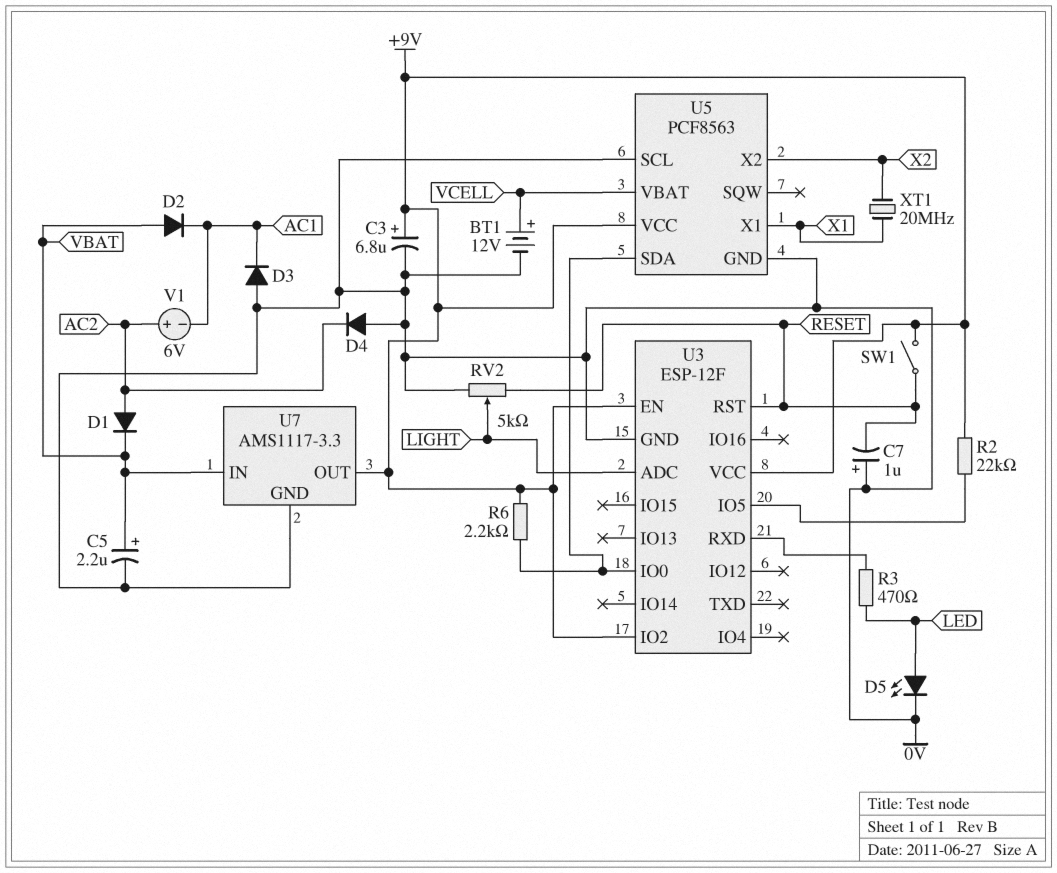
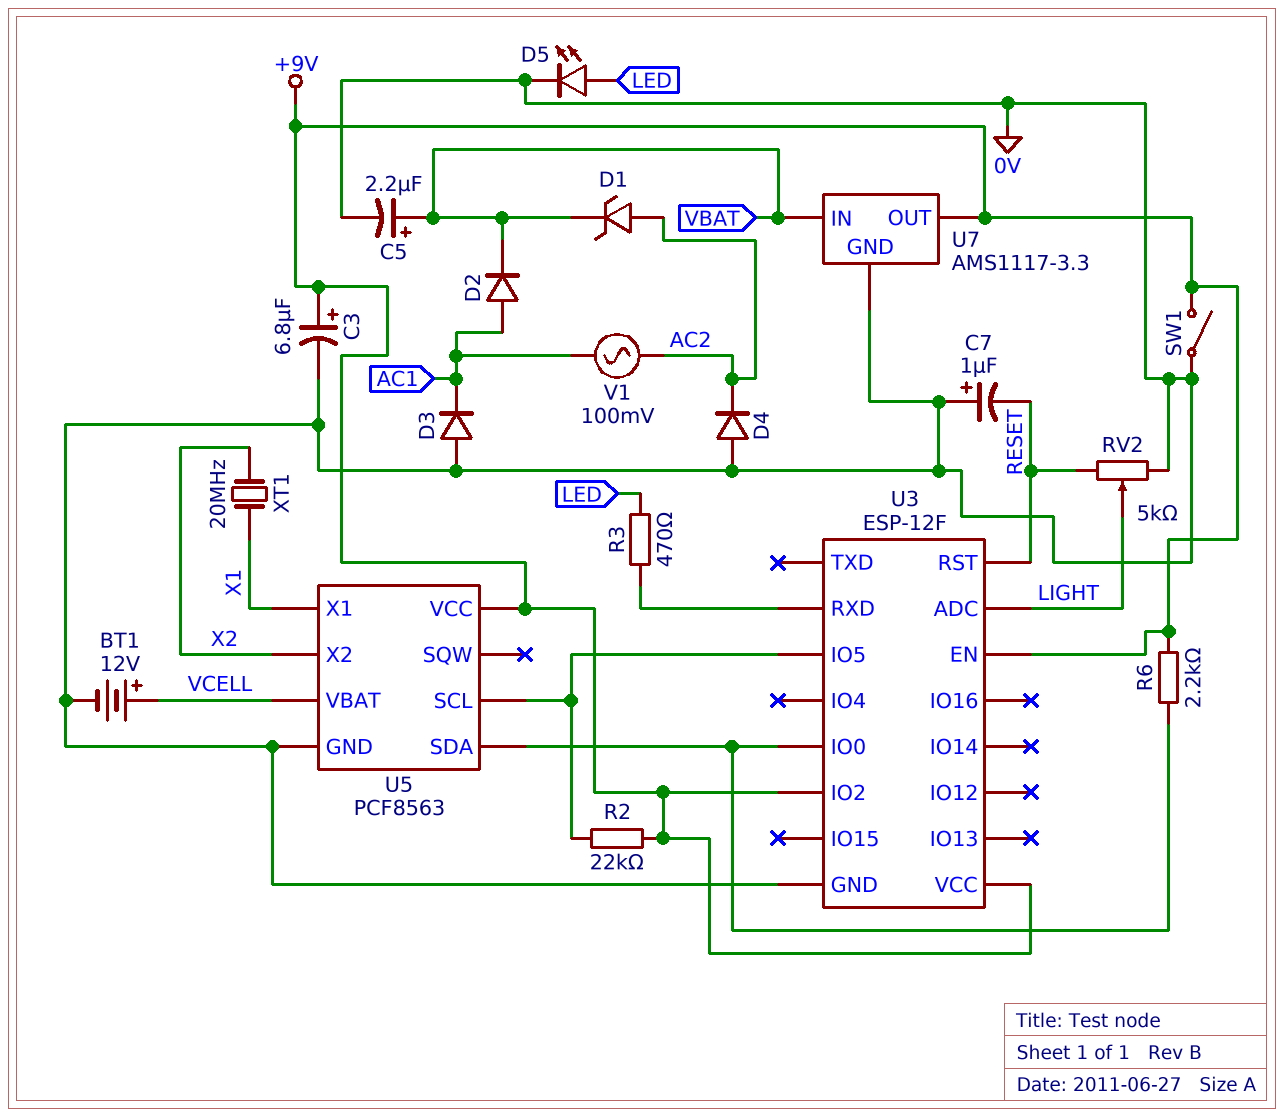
D1: diode (A AC2, K VBAT) -> zener (A AC2, K VBAT)
D2: diode (A VBAT, K AC1) -> diode (A AC1, K VBAT)
SW1: switch (+9V, RESET) -> switch (+9V, 0V)
U5 pin SCL: 0V -> U3/IO5
V1: 6V (plus AC2, minus AC1) -> AC 100mV (AC1, AC2)

